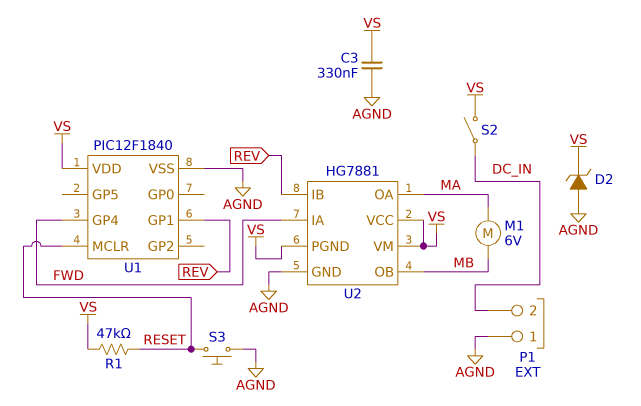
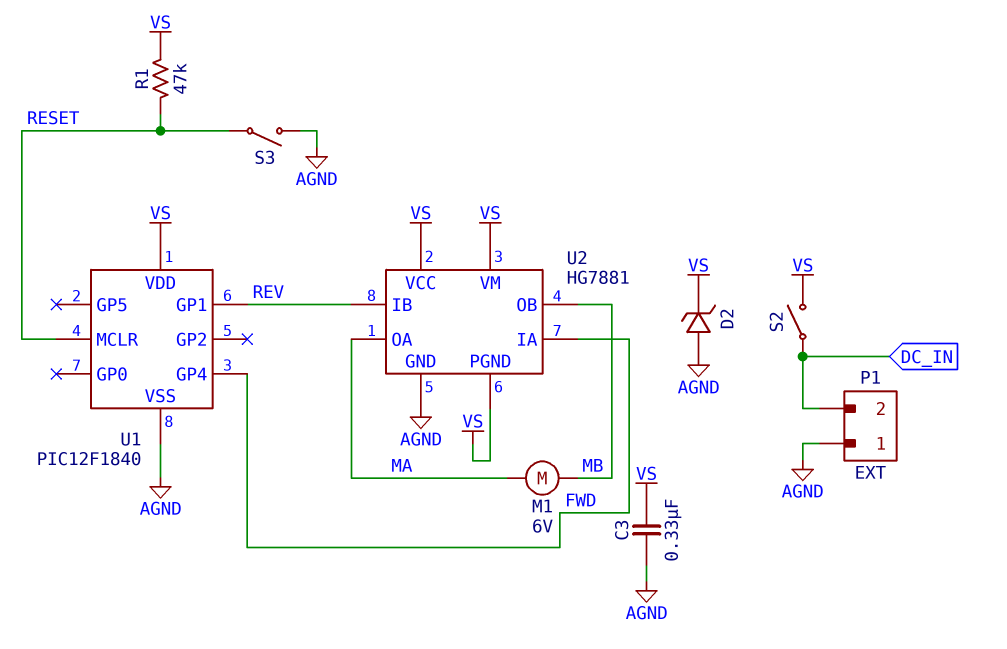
S3: button (AGND, RESET) -> switch (AGND, RESET)

